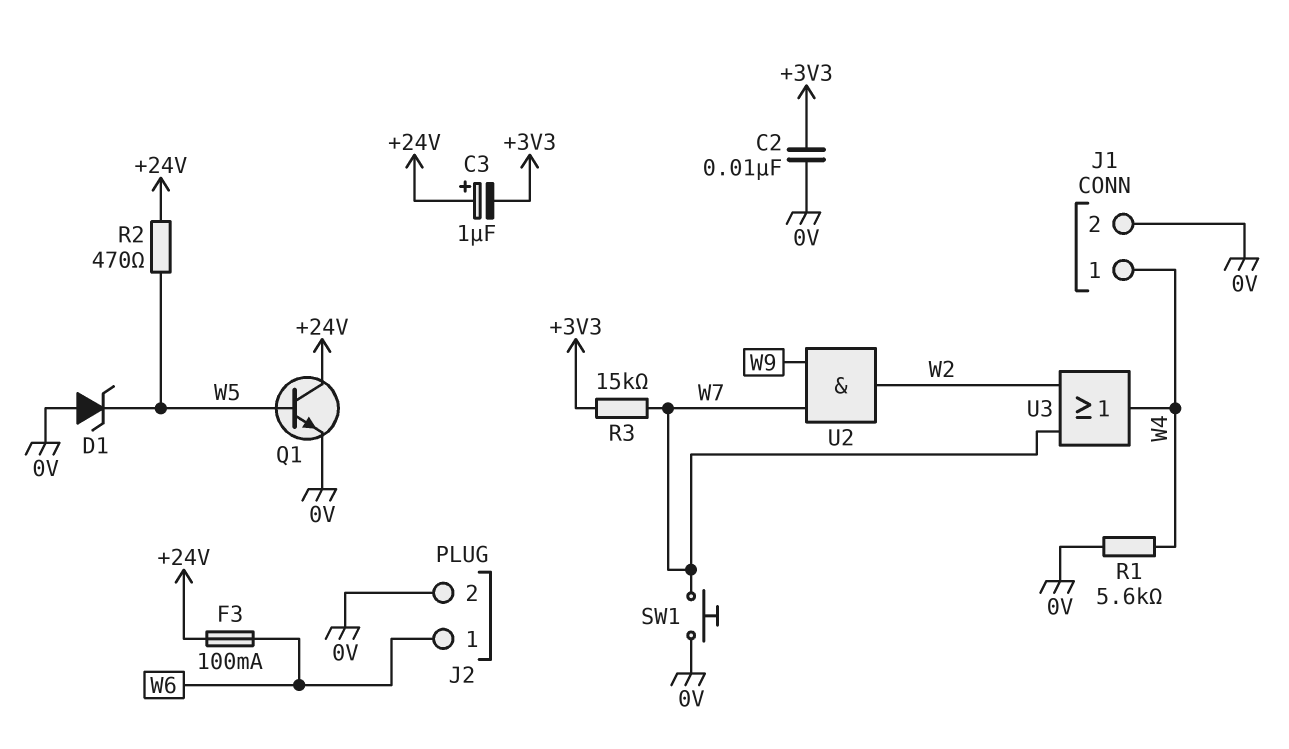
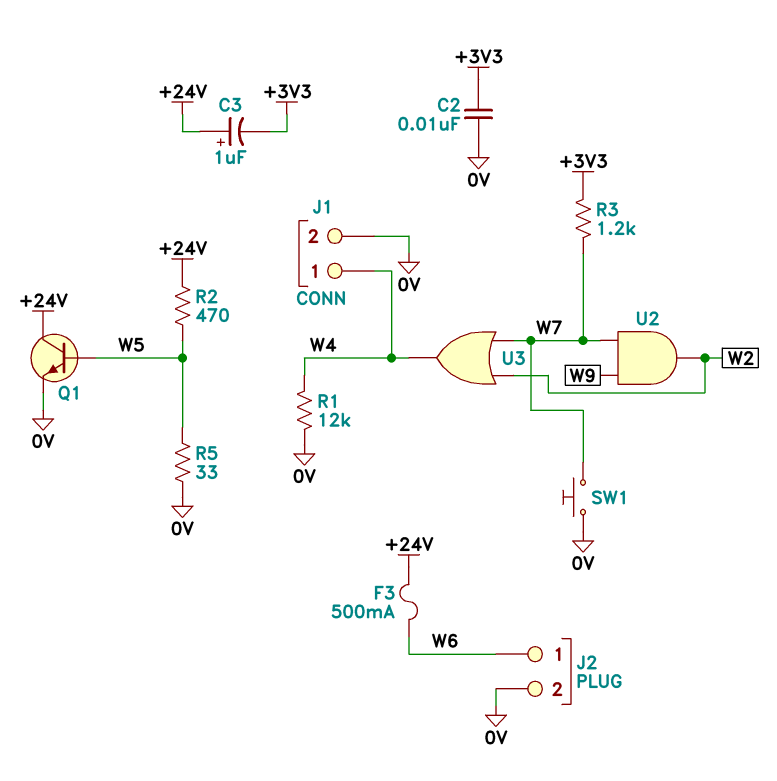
D1: zener (A 0V, K W5) -> none
F3: 100mA (+24V, W6) -> 500mA (+24V, W6)
R1: 5.6k (0V, W4) -> 12k (0V, W4)
R3: 15k (+3V3, W7) -> 1.2k (+3V3, W7)
R5: none -> 33 (0V, W5)

